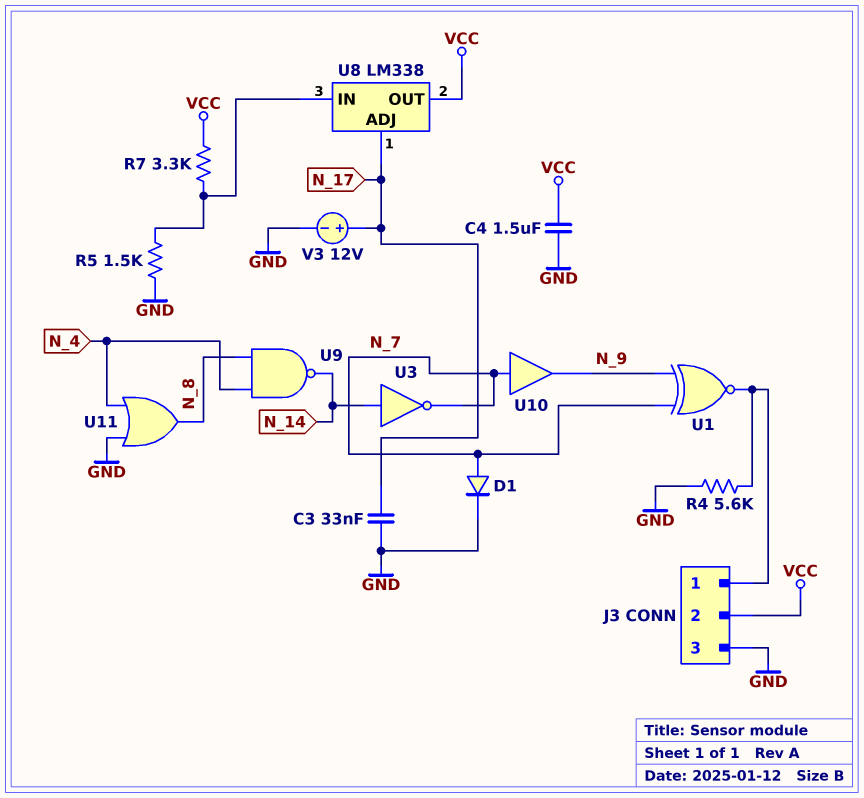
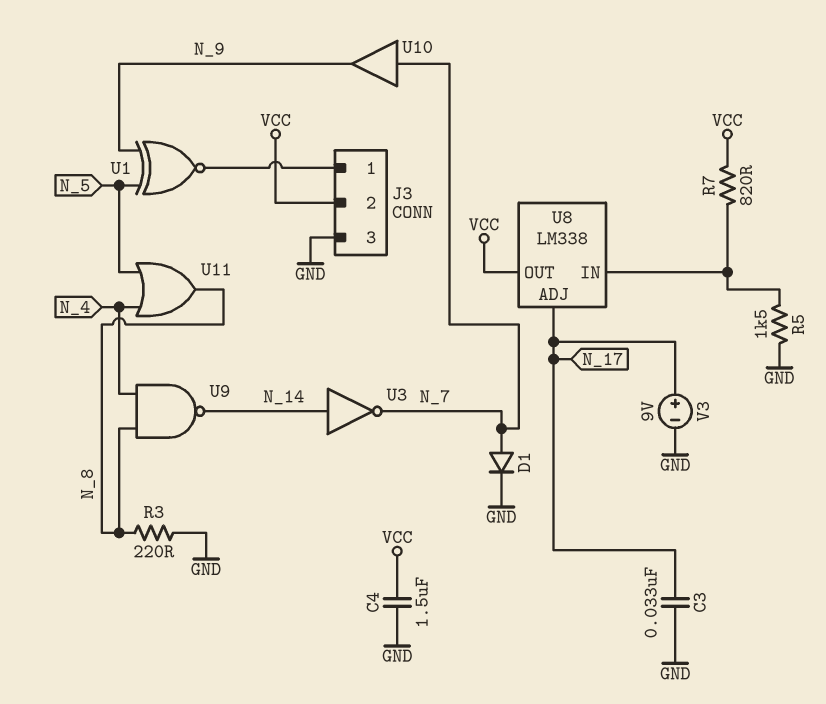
R3: none -> 220 (GND, N_8)
R4: 5.6k (GND, J3/1) -> none
R7: 3.3k (U8/IN, VCC) -> 820 (U8/IN, VCC)
U1: XNOR (in N_7, in N_9, out J3/1) -> XNOR (in N_5, in N_9, out J3/1)
U11: OR (in GND, in N_4, out N_8) -> OR (in N_4, in N_5, out N_8)
V3: 12V (plus N_17, minus GND) -> 9V (plus N_17, minus GND)

